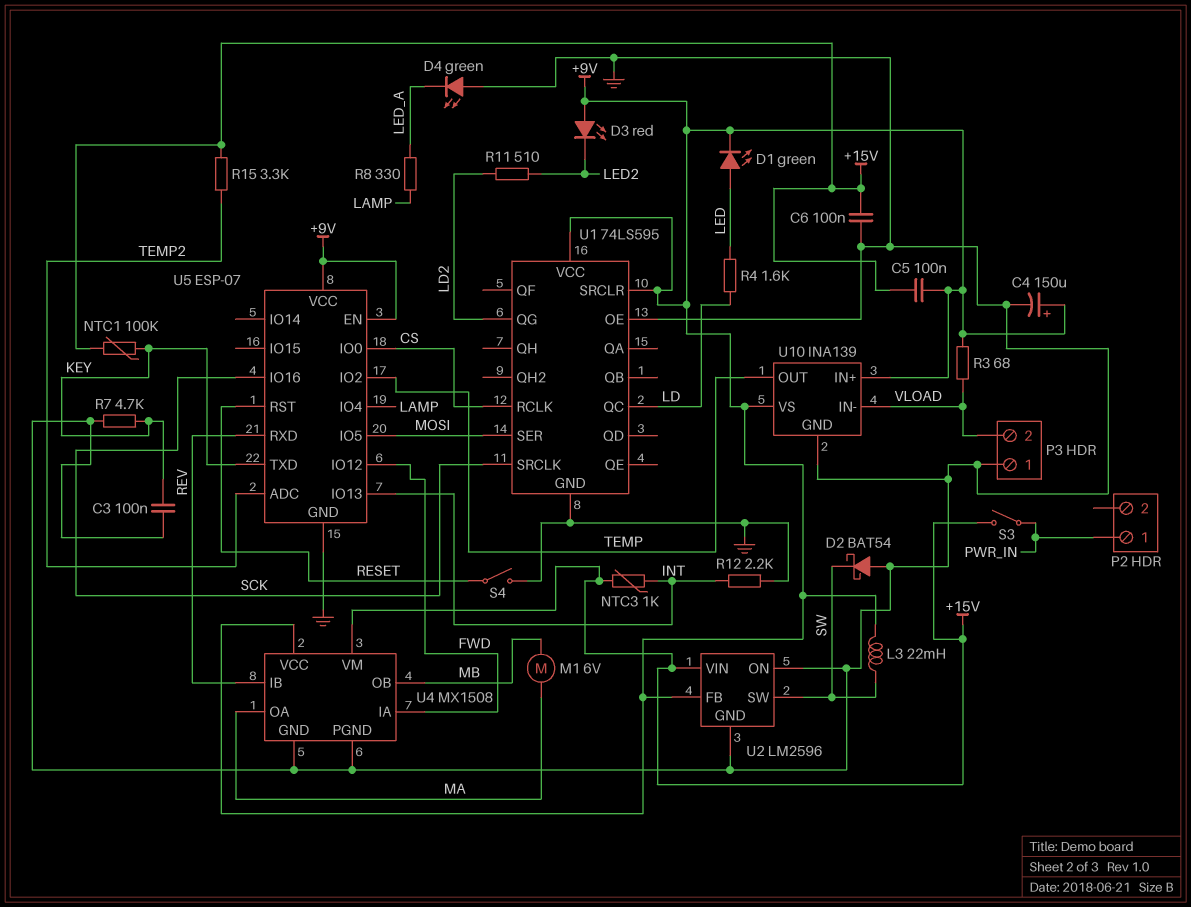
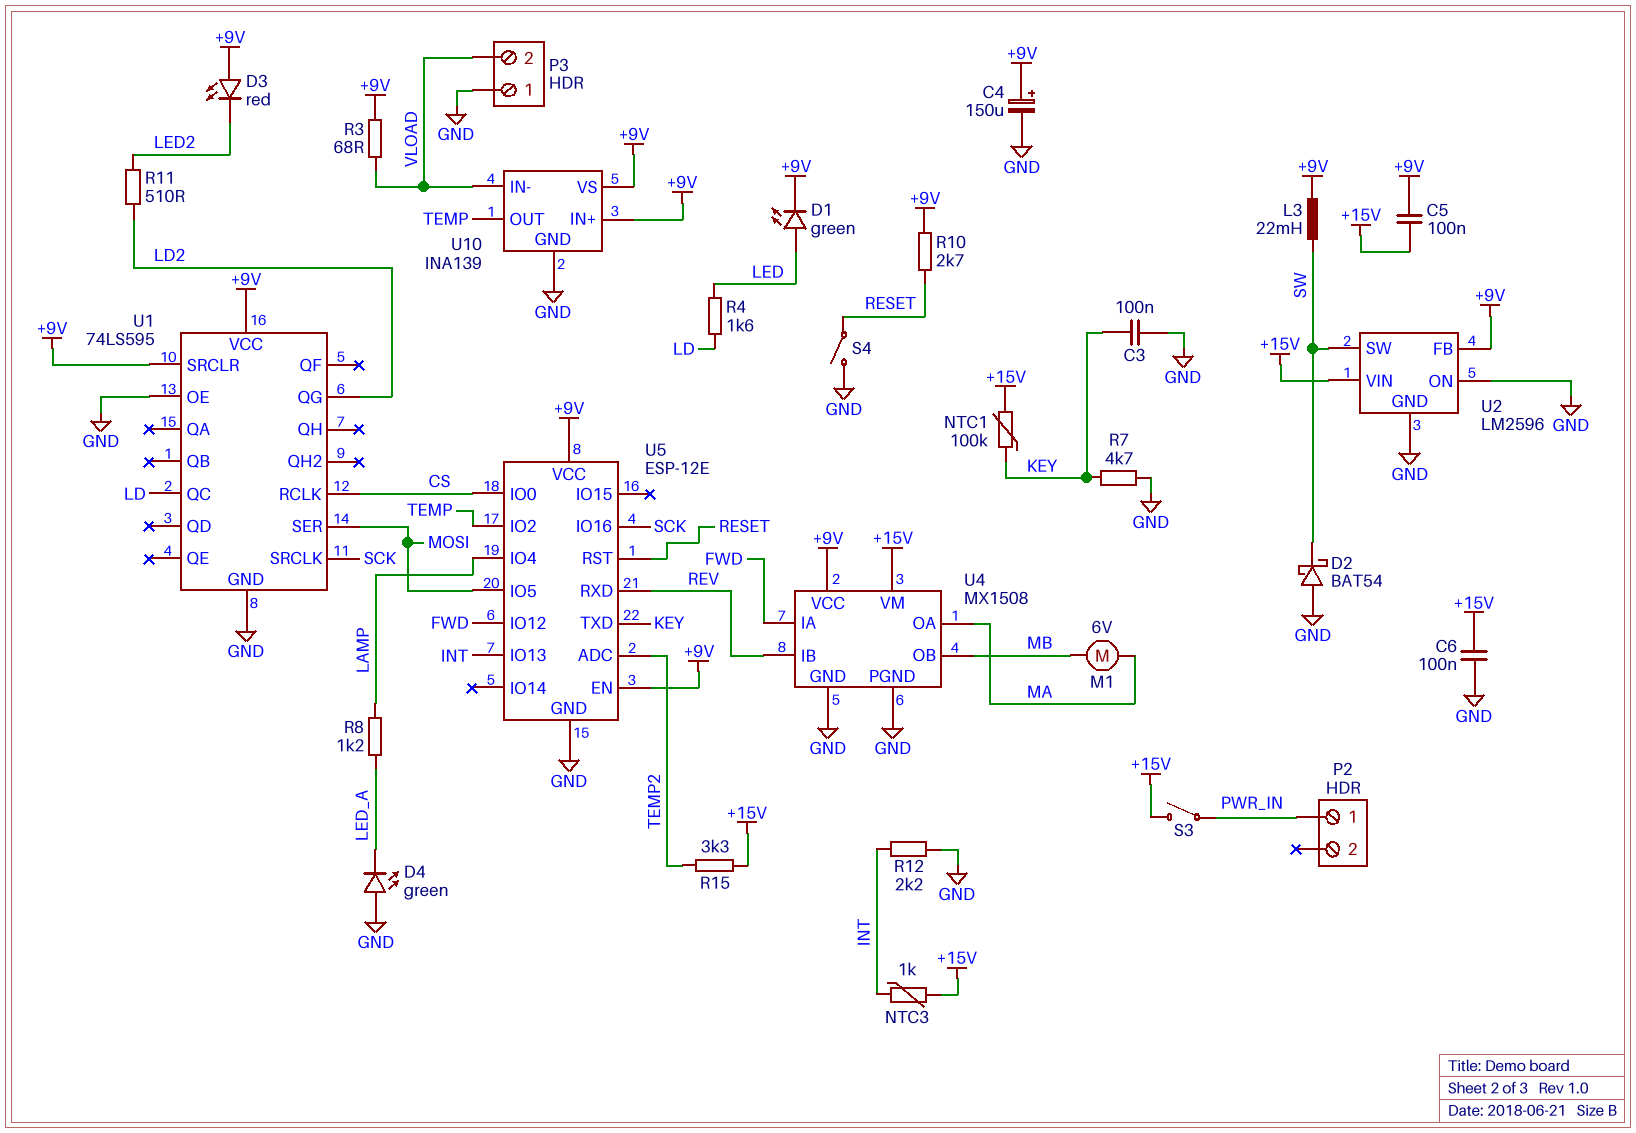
R8: 330 (LAMP, LED_A) -> 1.2k (LAMP, LED_A)
R10: none -> 2.7k (+9V, RESET)
U5: ESP-07 -> ESP-12E

